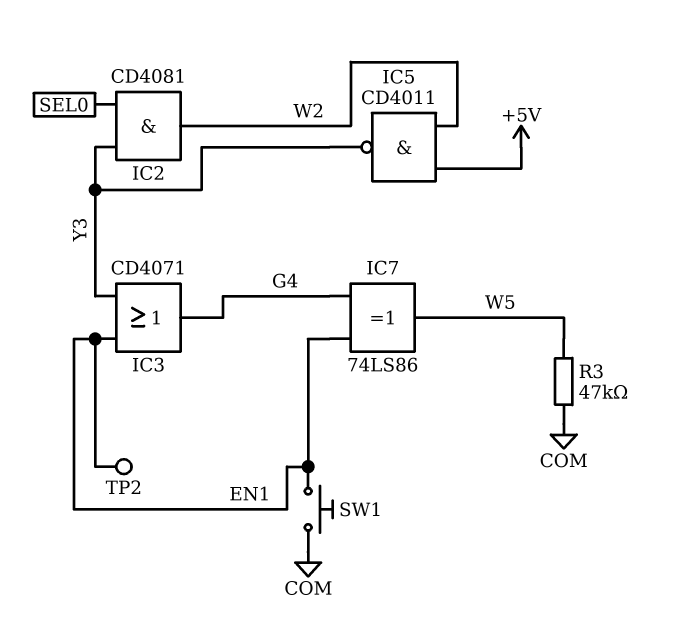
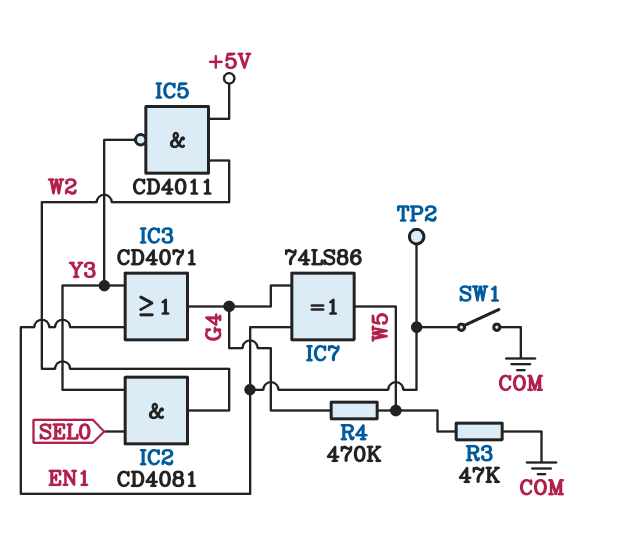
R4: none -> 470k (G4, W5)
SW1: button (COM, EN1) -> switch (COM, EN1)

